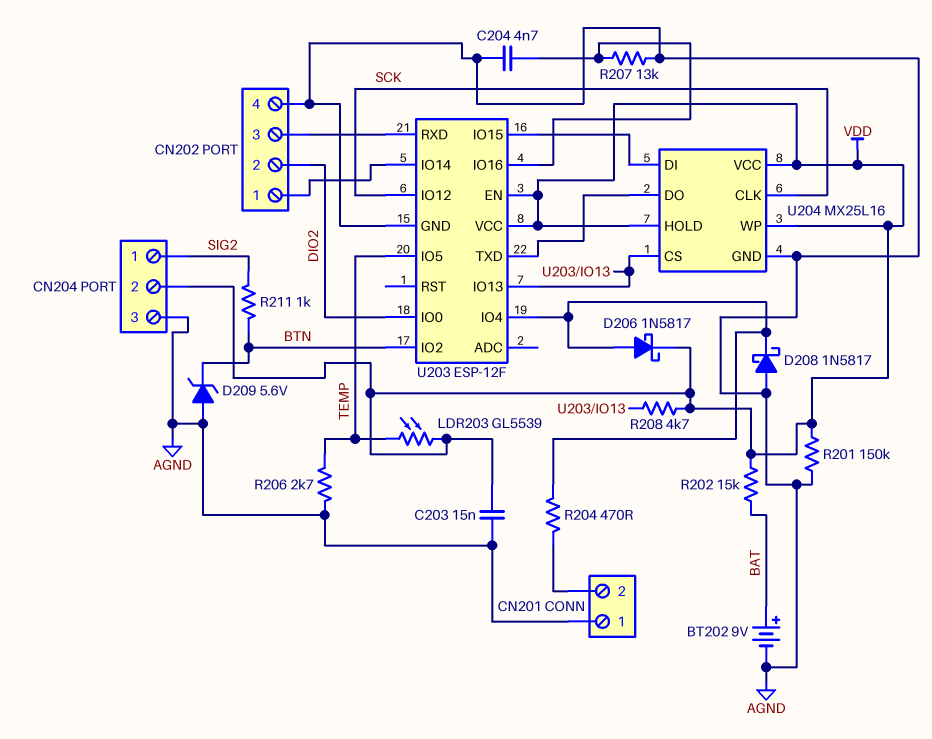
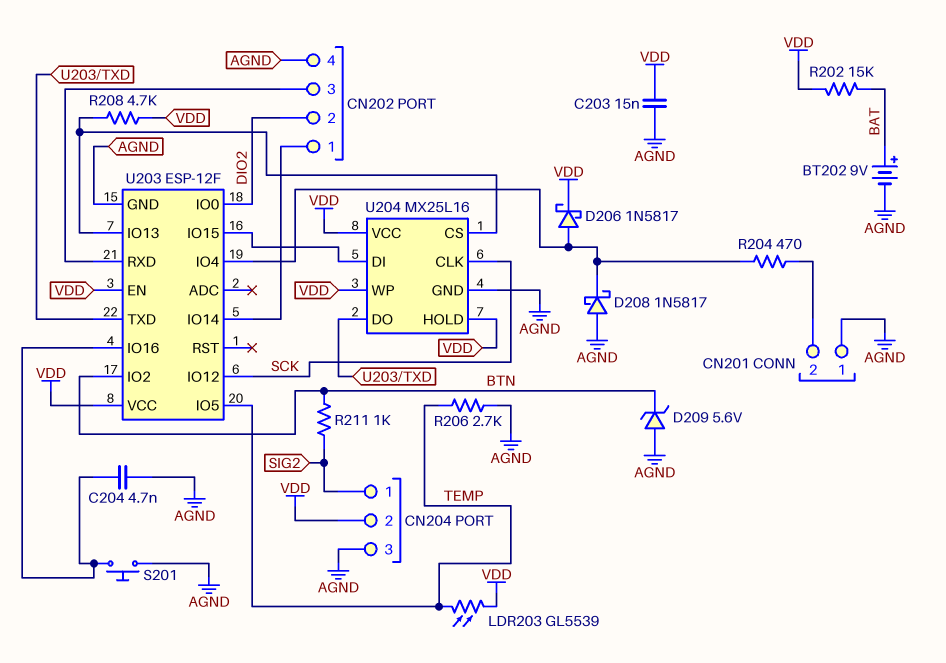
R201: 150k (AGND, VDD) -> none
R207: 13k (AGND, U203/IO16) -> none
S201: none -> button (AGND, U203/IO16)

